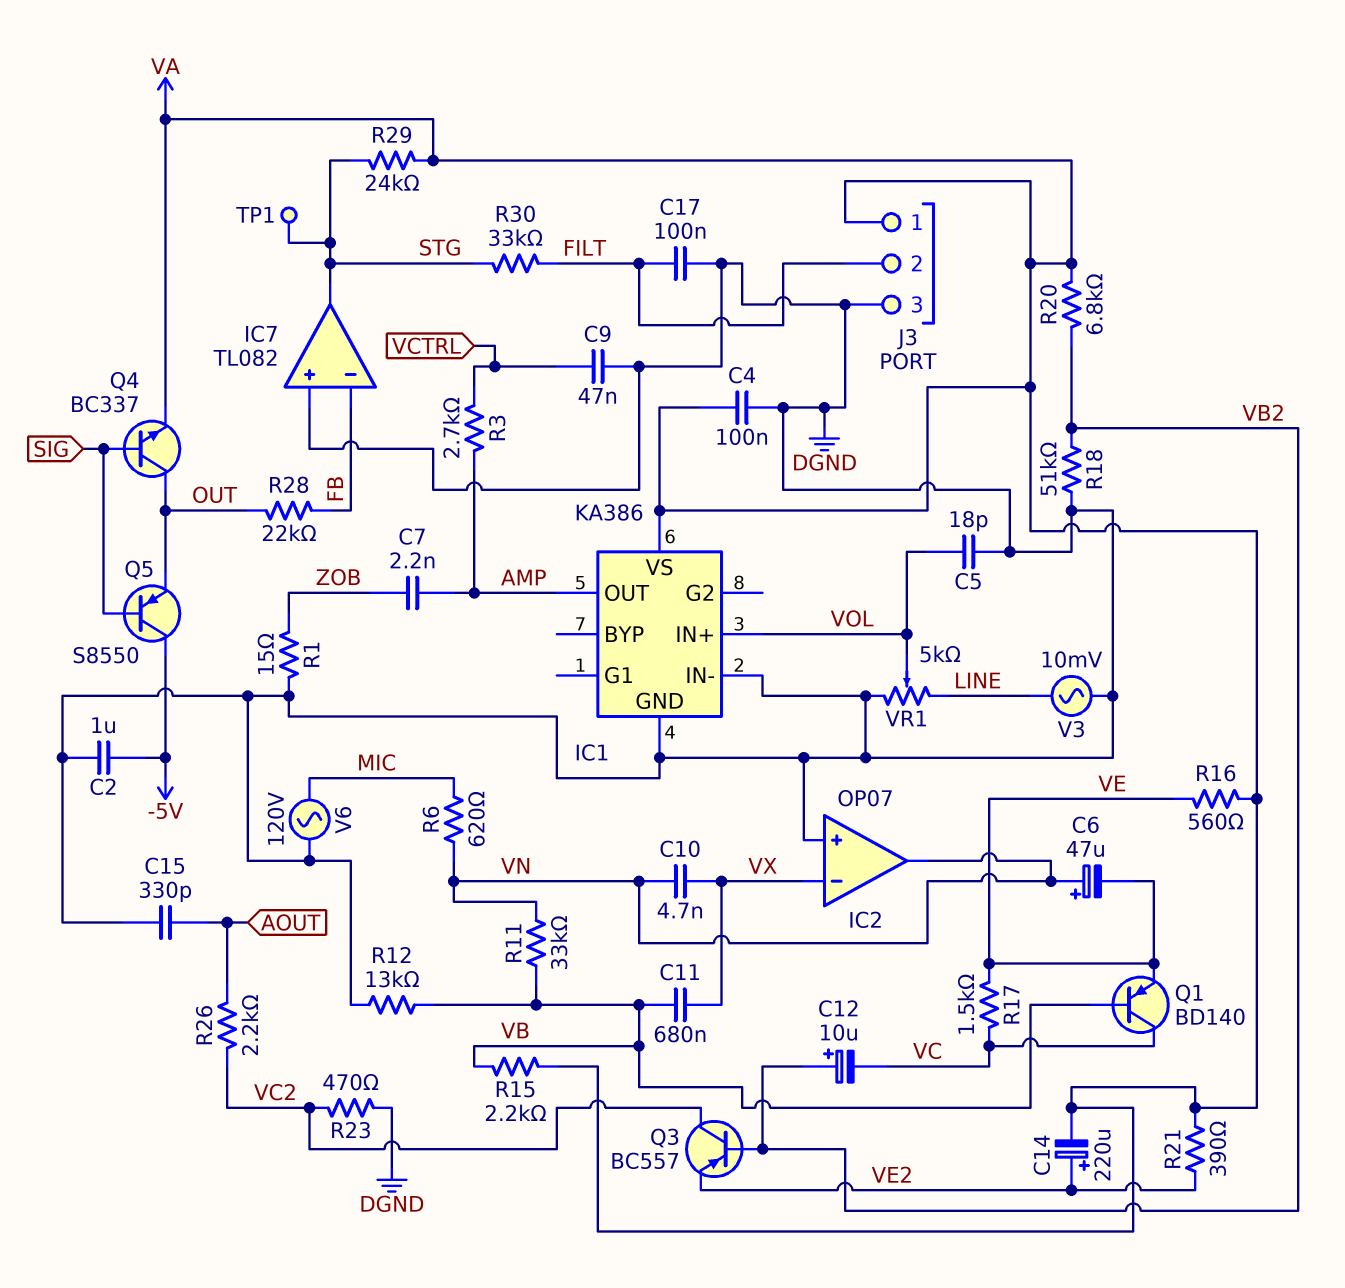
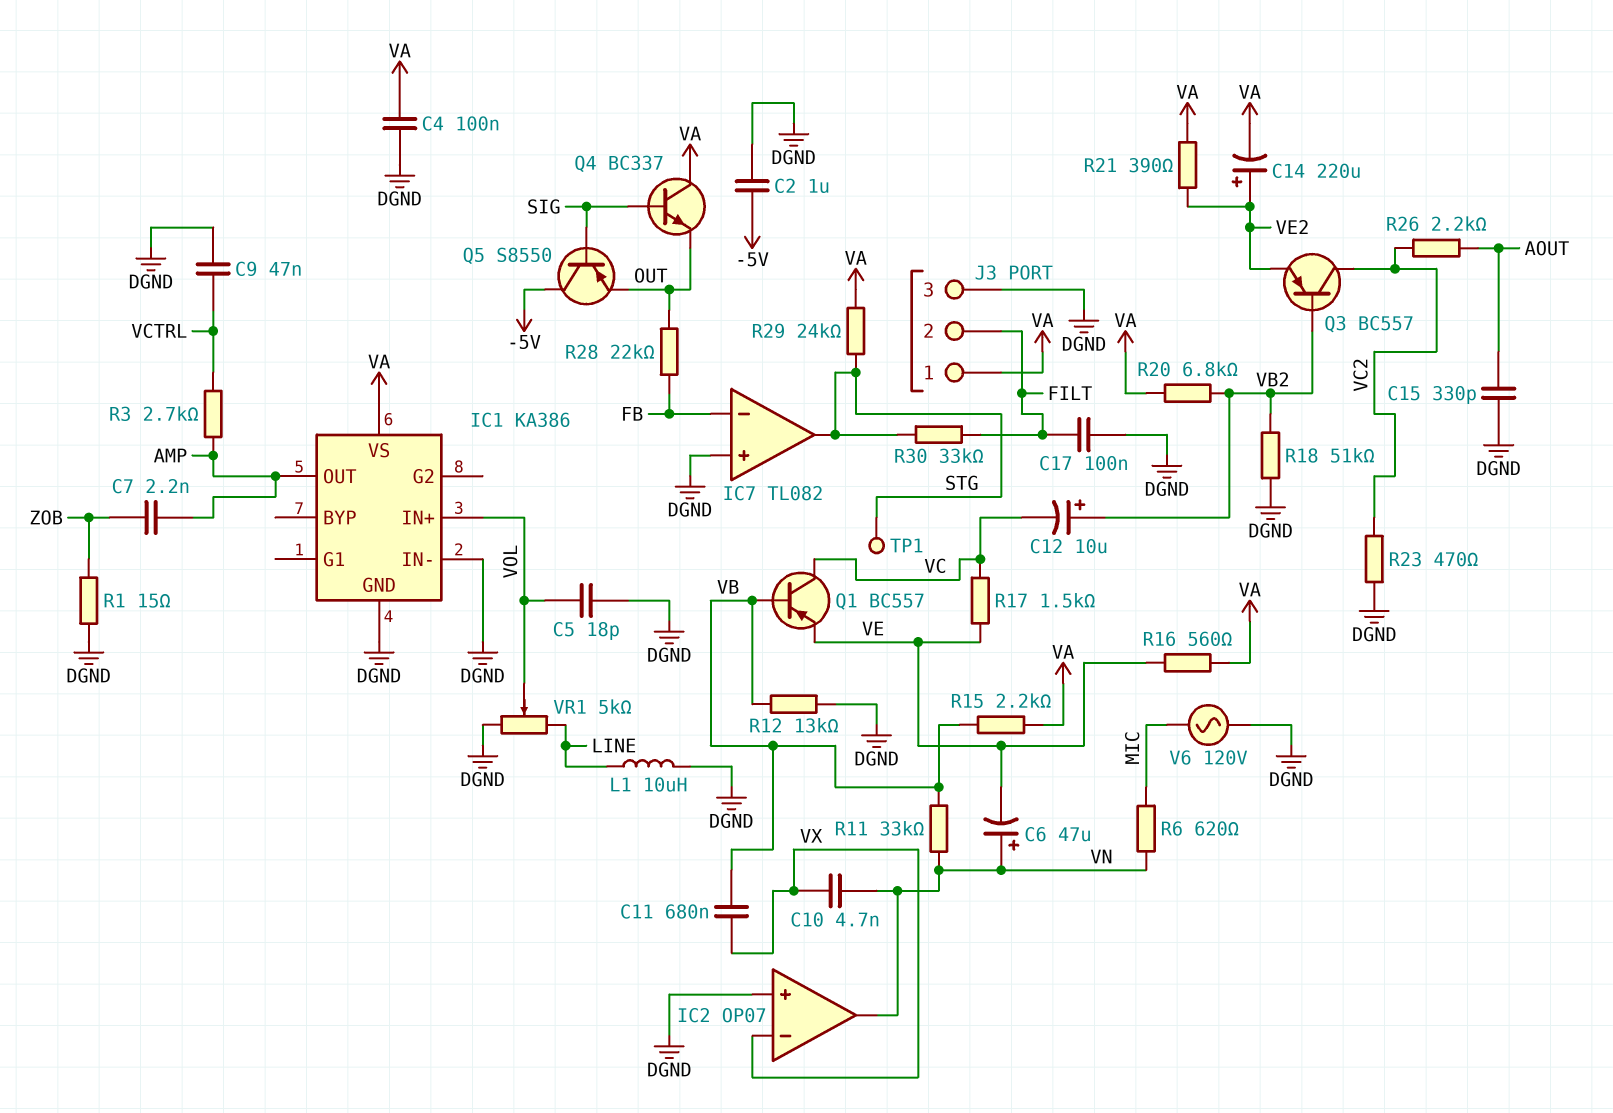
L1: none -> 10uH (DGND, LINE)
Q1: PNP BD140 (B VB, C VC, E VE) -> PNP BC557 (B VB, C VC, E VE)
Q4: NPN BC337 (B SIG, C OUT, E VA) -> NPN BC337 (B SIG, C VA, E OUT)
V3: AC 10mV (DGND, LINE) -> none

